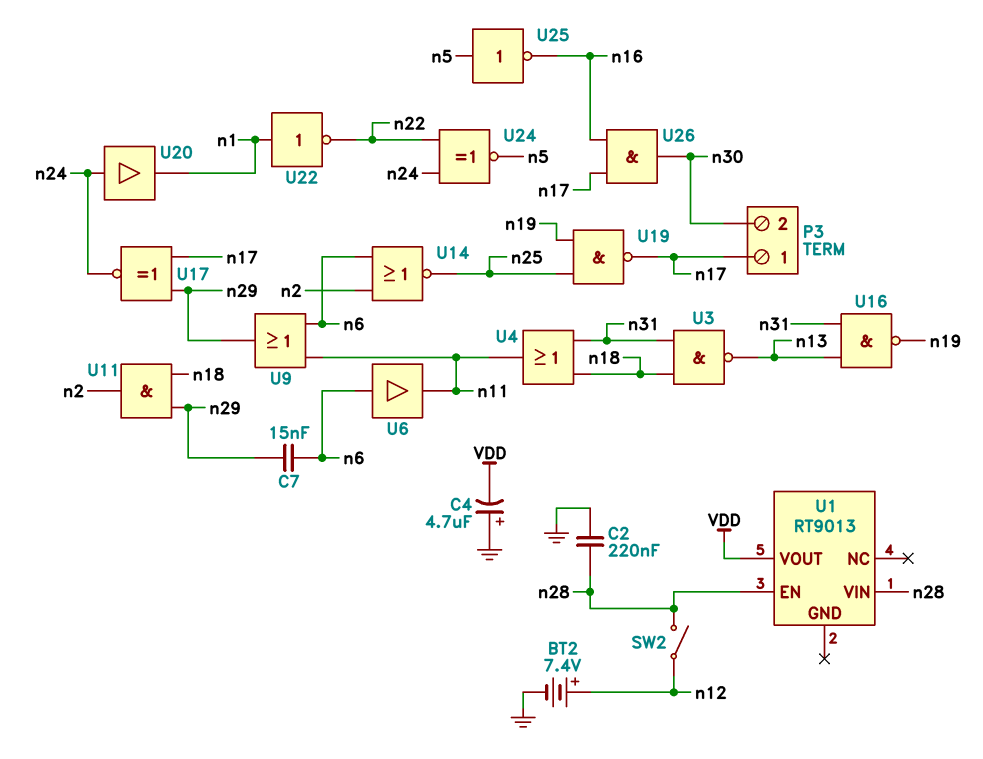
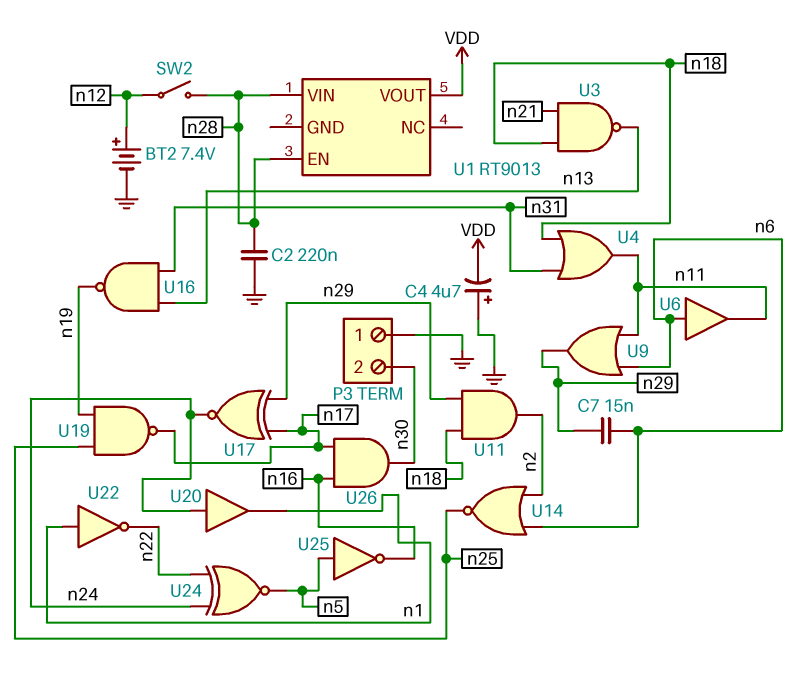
P3 pin 1: n17 -> GND
U3: NAND (in n18, in n31, out n13) -> NAND (in n18, in n21, out n13)

